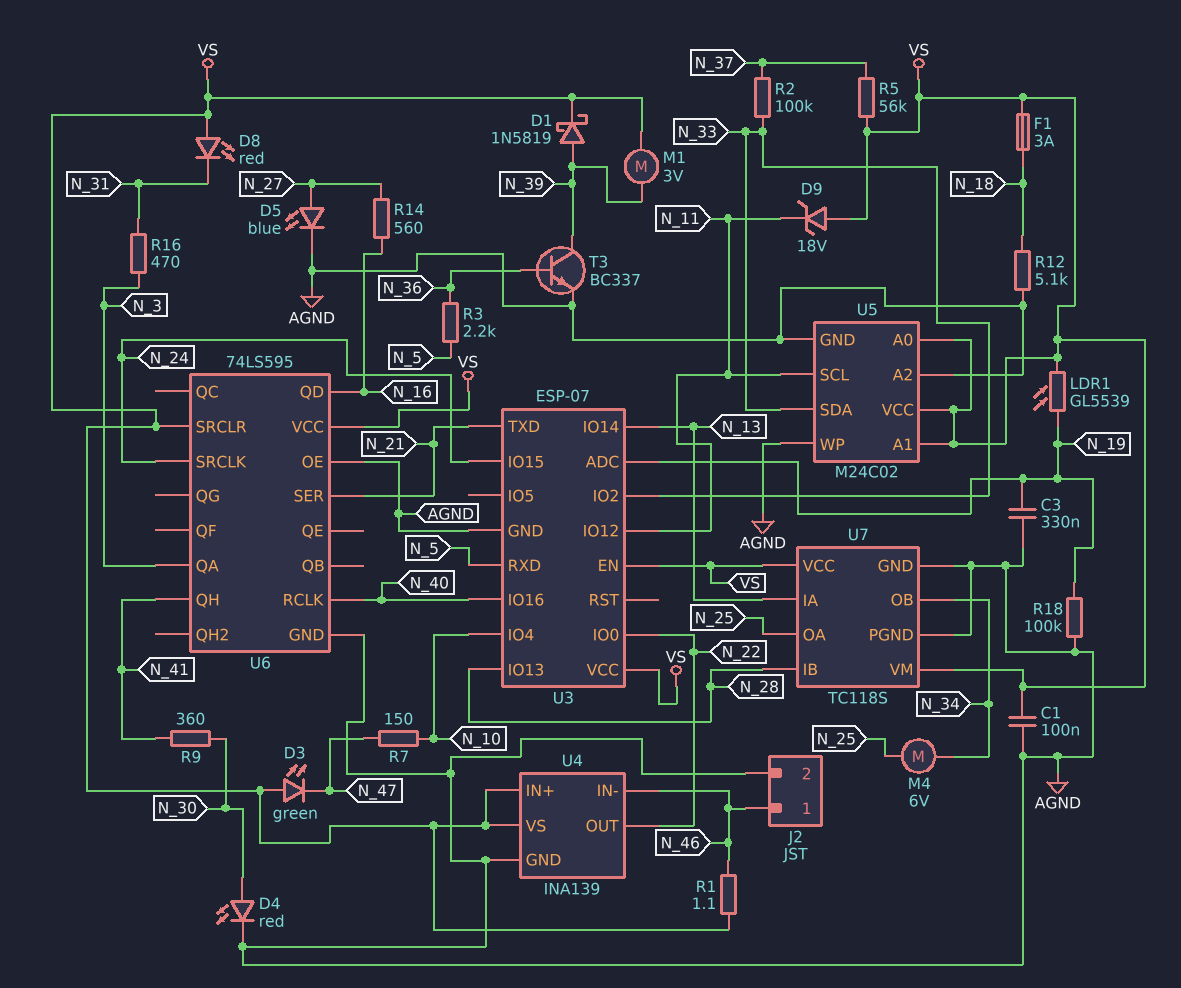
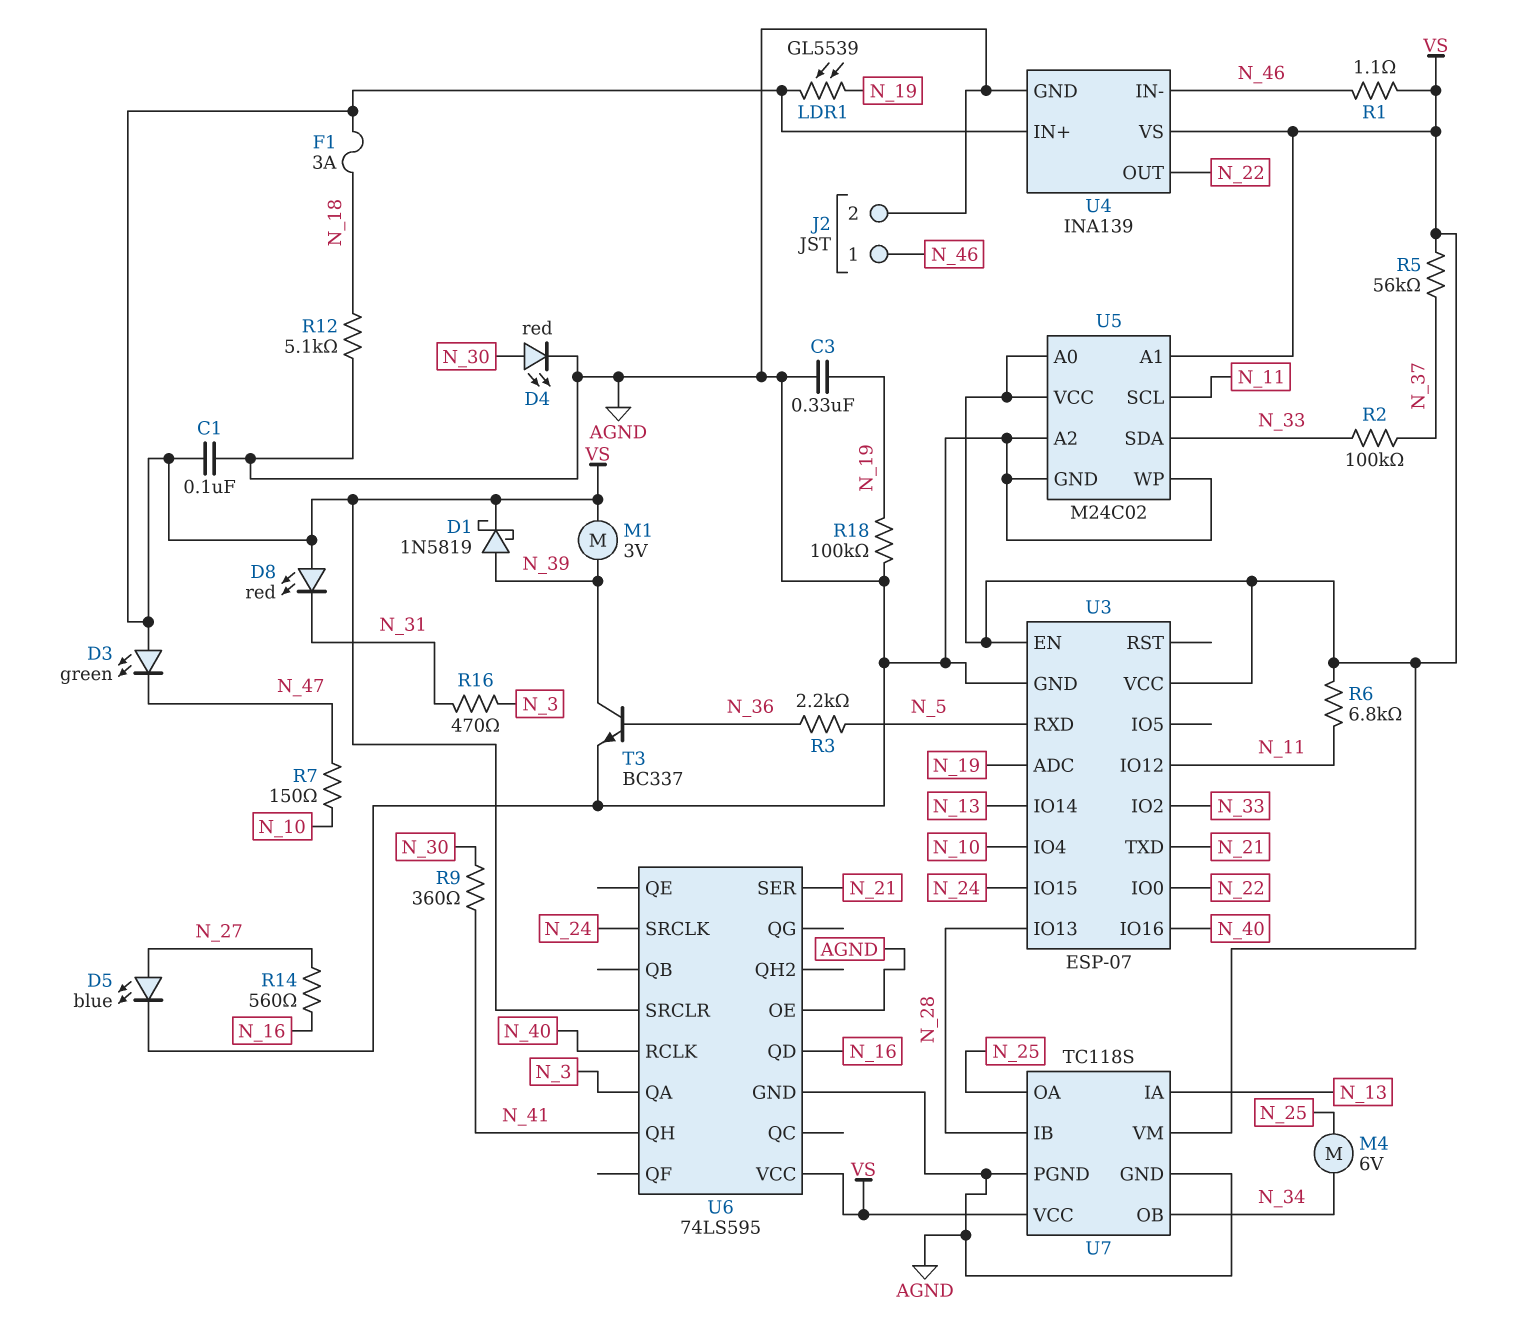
D9: zener 18V (A VS, K N_11) -> none
R6: none -> 6.8k (N_11, VS)

